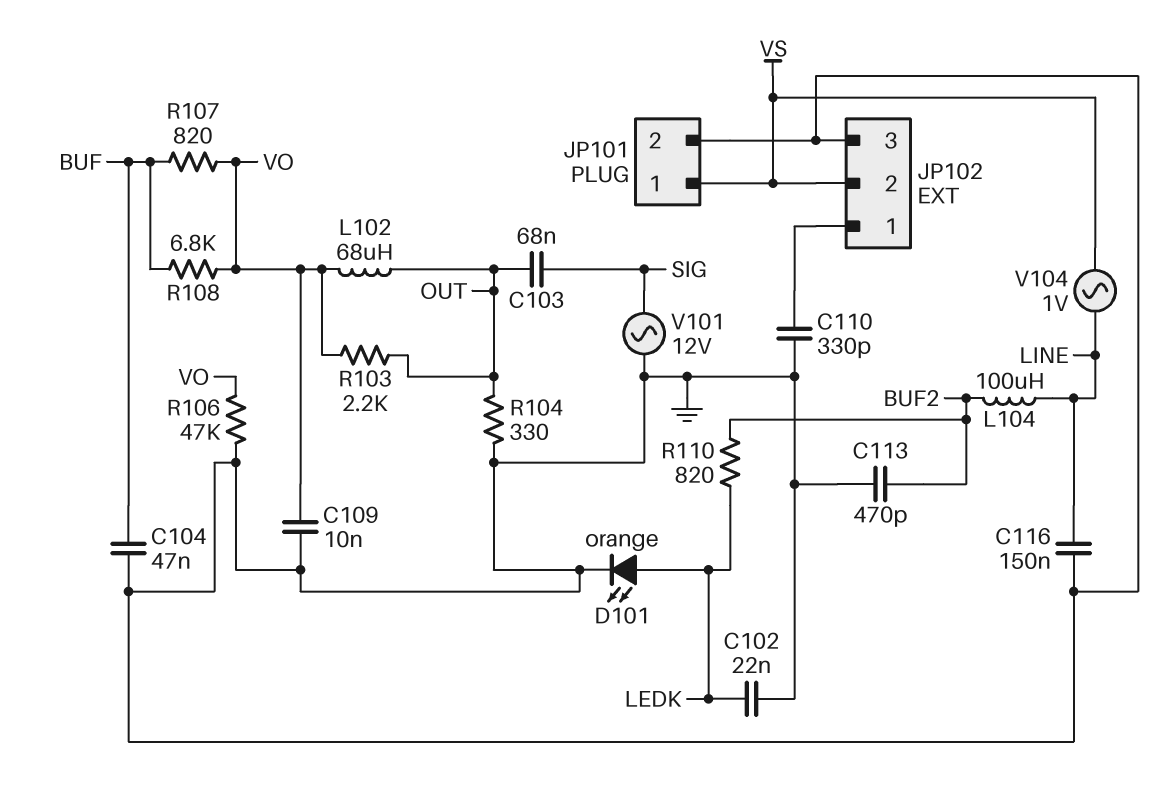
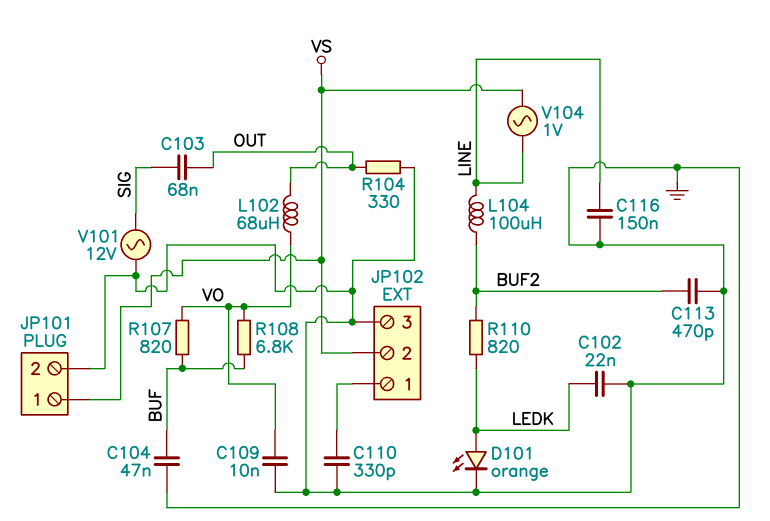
R103: 2.2k (OUT, VO) -> none
R106: 47k (GND, VO) -> none

